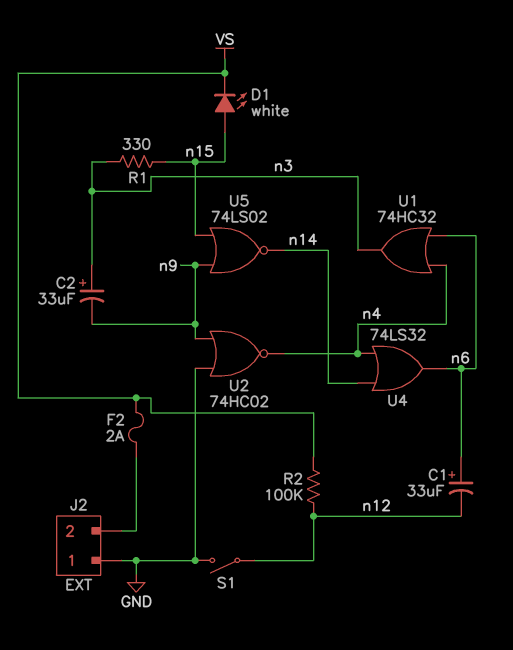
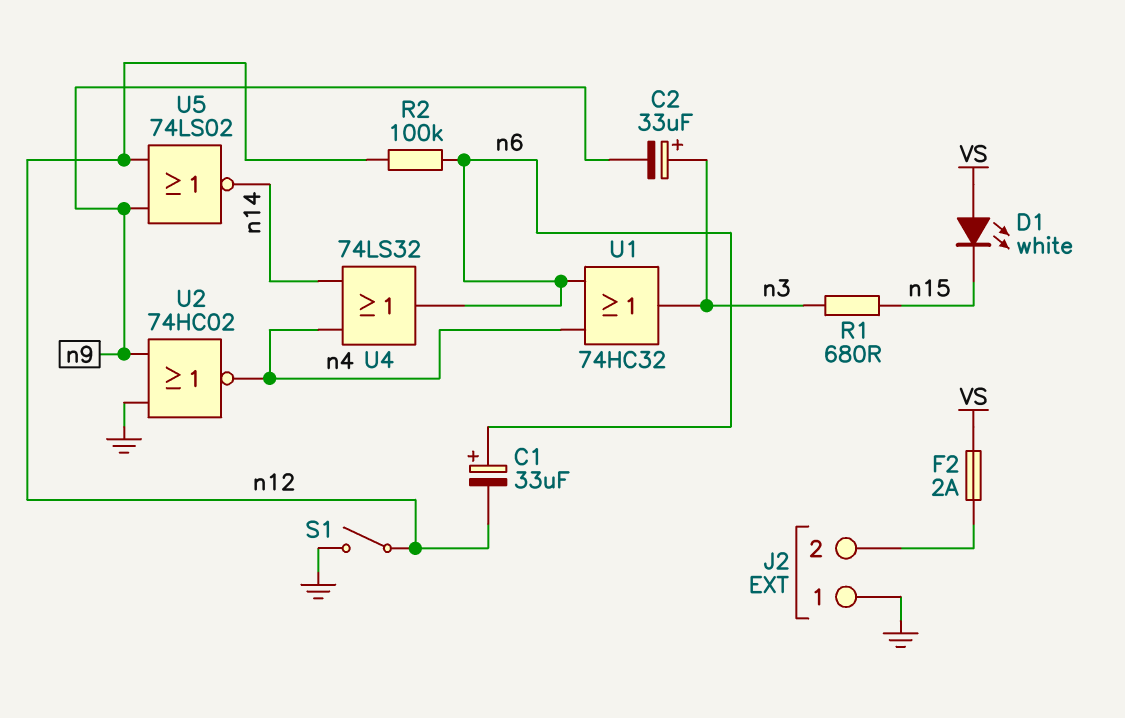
D1: LED white (A n15, K VS) -> LED white (A VS, K n15)
R1: 330 (n3, n15) -> 680 (n3, n15)
R2: 100k (VS, n12) -> 100k (n6, n12)
U5: NOR 74LS02 (in n9, in n15, out n14) -> NOR 74LS02 (in n9, in n12, out n14)

